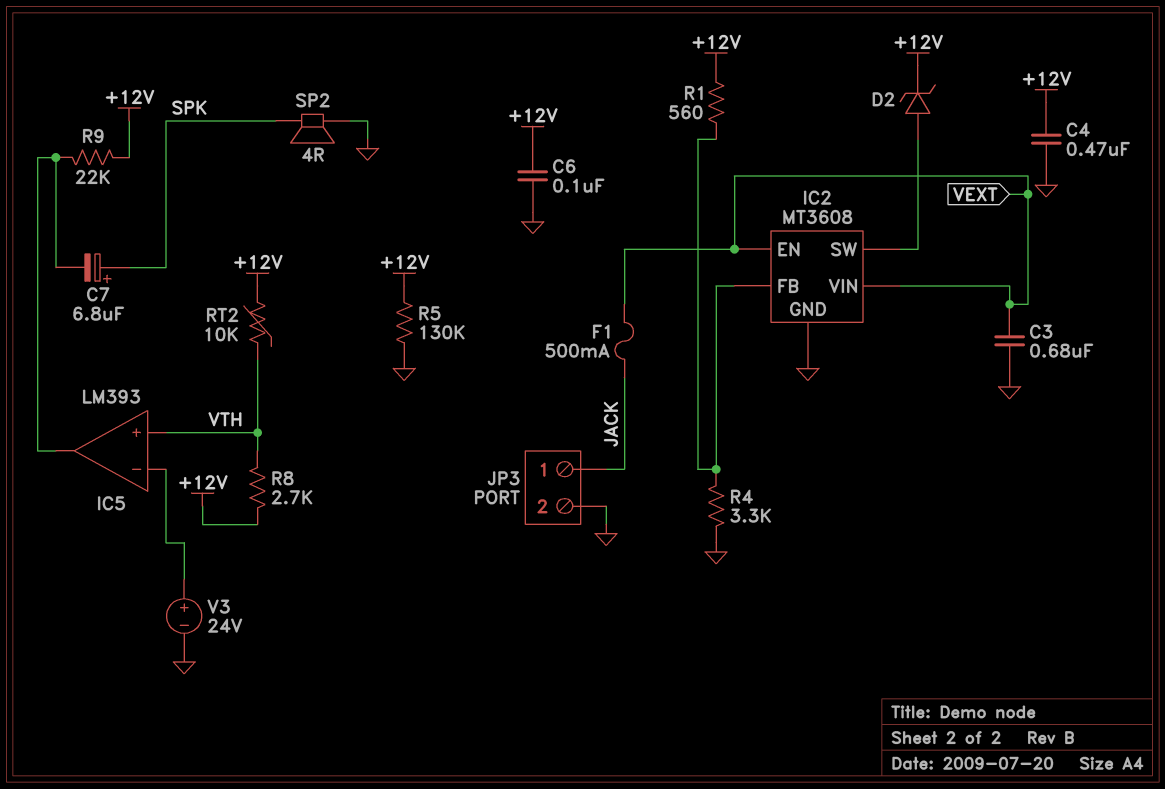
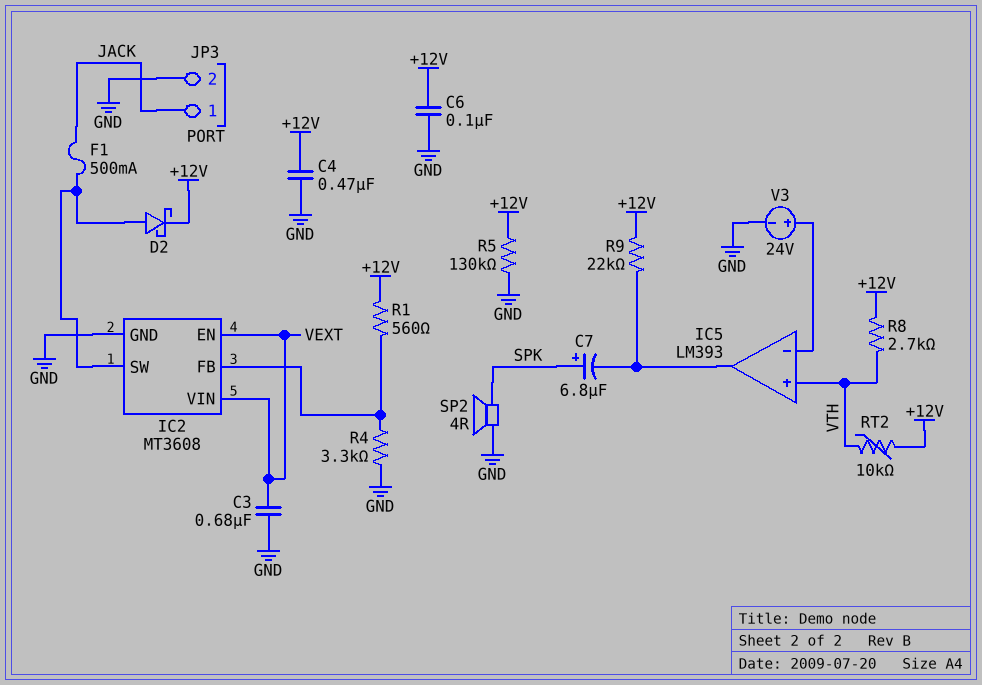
D2: zener (A IC2/SW, K +12V) -> schottky (A IC2/SW, K +12V)
F1: 500mA (JACK, VEXT) -> 500mA (IC2/SW, JACK)

